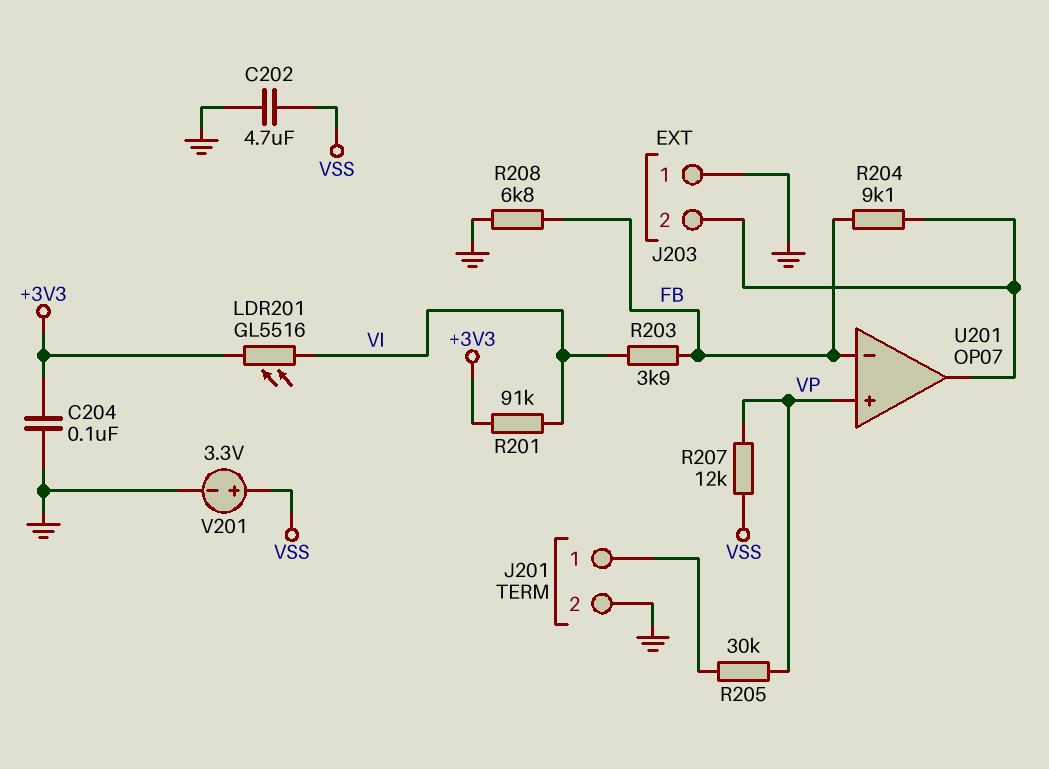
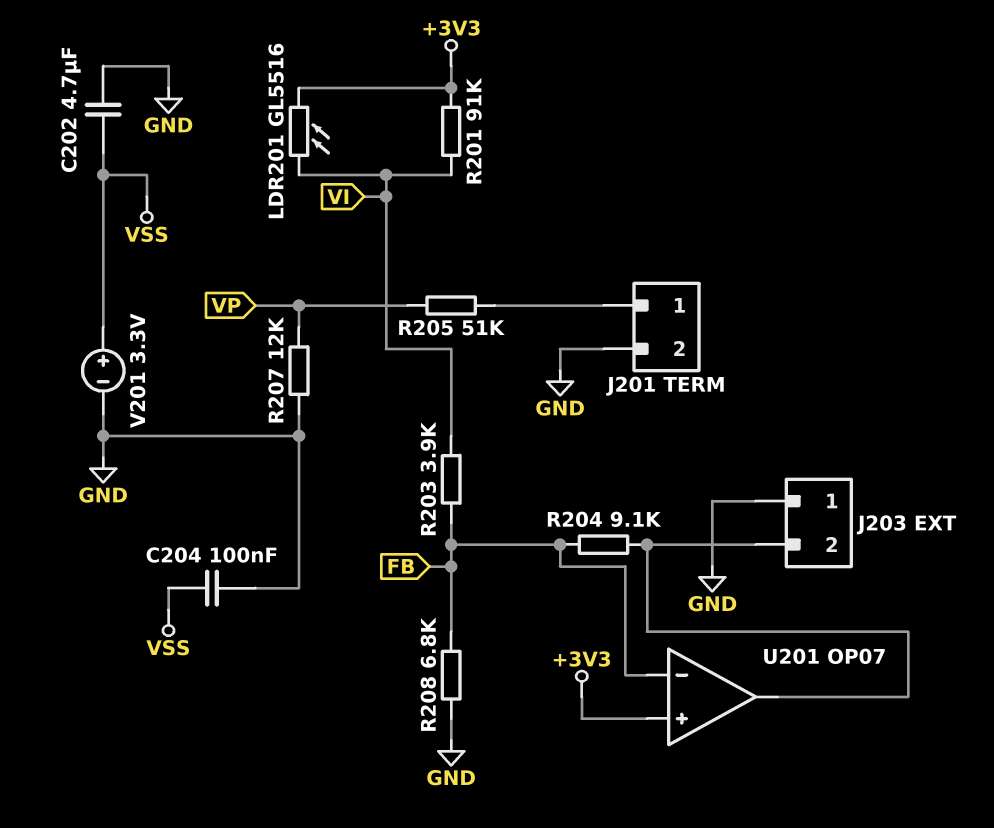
C204: 100nF (+3V3, GND) -> 100nF (GND, VSS)
R205: 30k (J201/1, VP) -> 51k (J201/1, VP)
R207: 12k (VP, VSS) -> 12k (GND, VP)
U201 pin in+: VP -> +3V3

